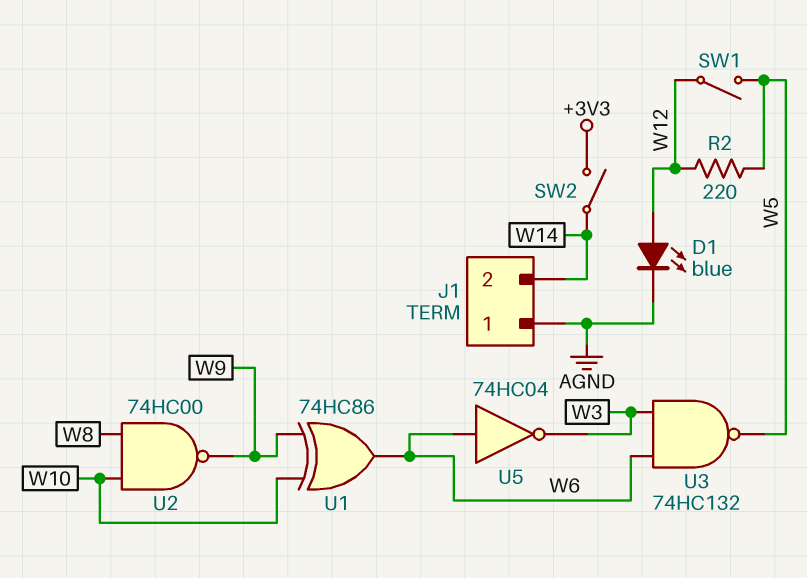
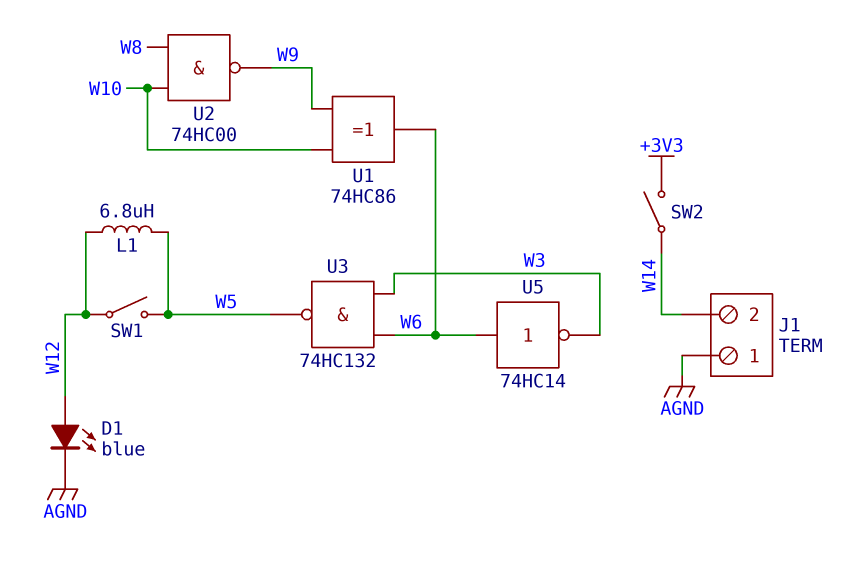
L1: none -> 6.8uH (W5, W12)
R2: 220 (W5, W12) -> none
U5: NOT 74HC04 (in W6, out W3) -> NOT 74HC14 (in W6, out W3)

